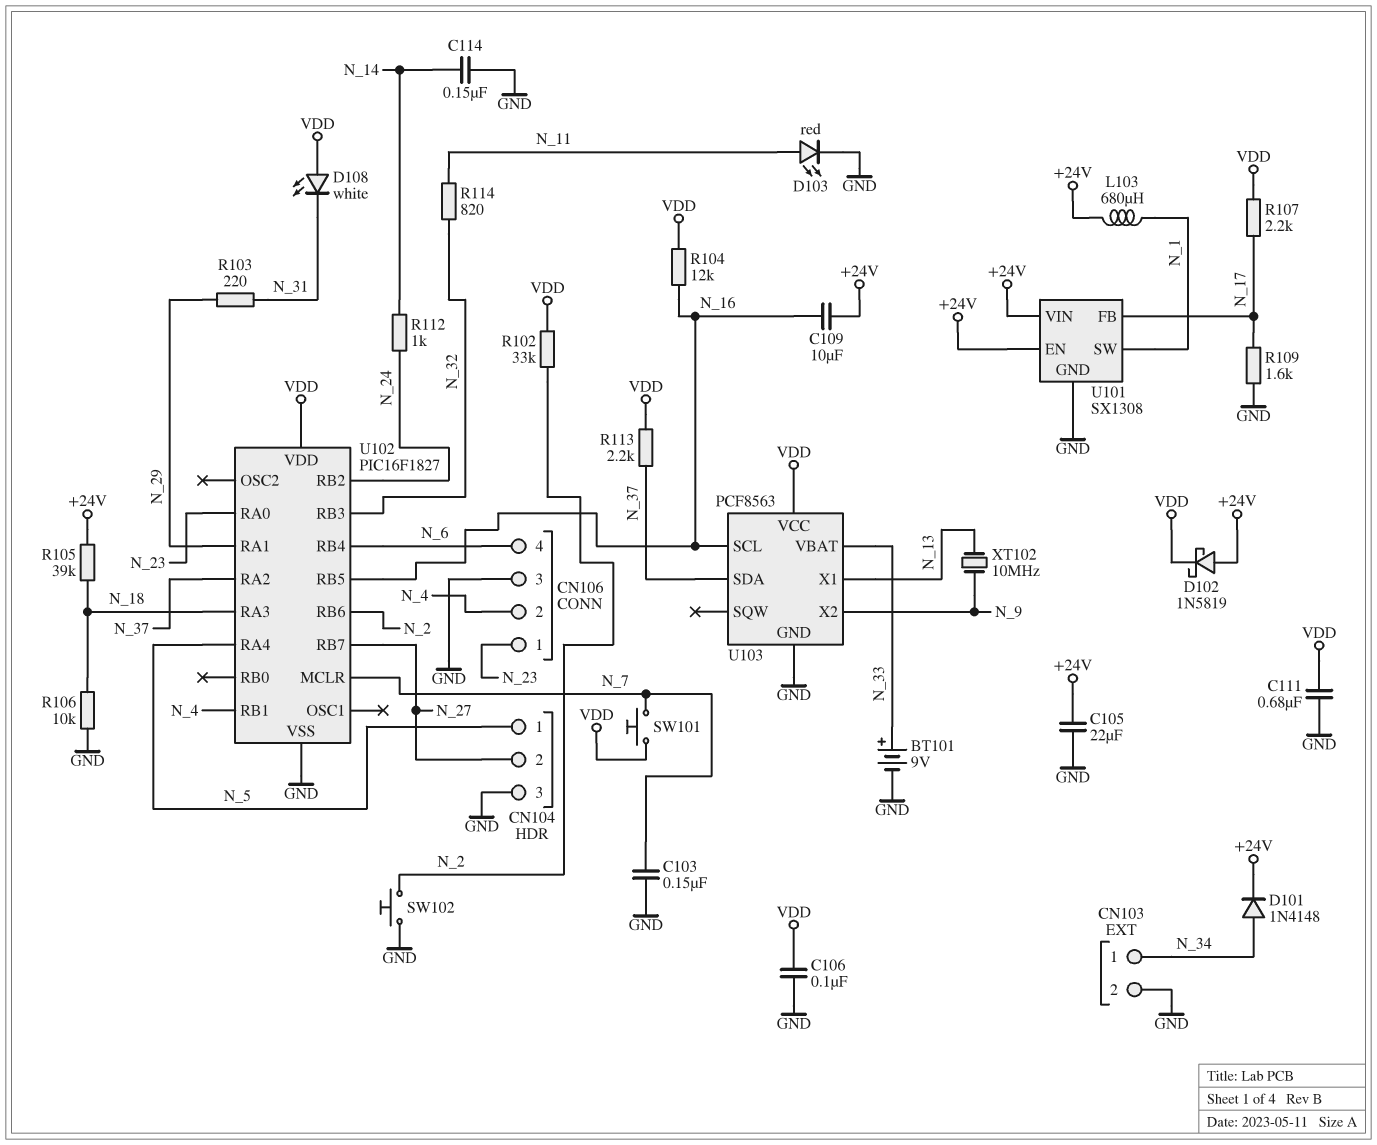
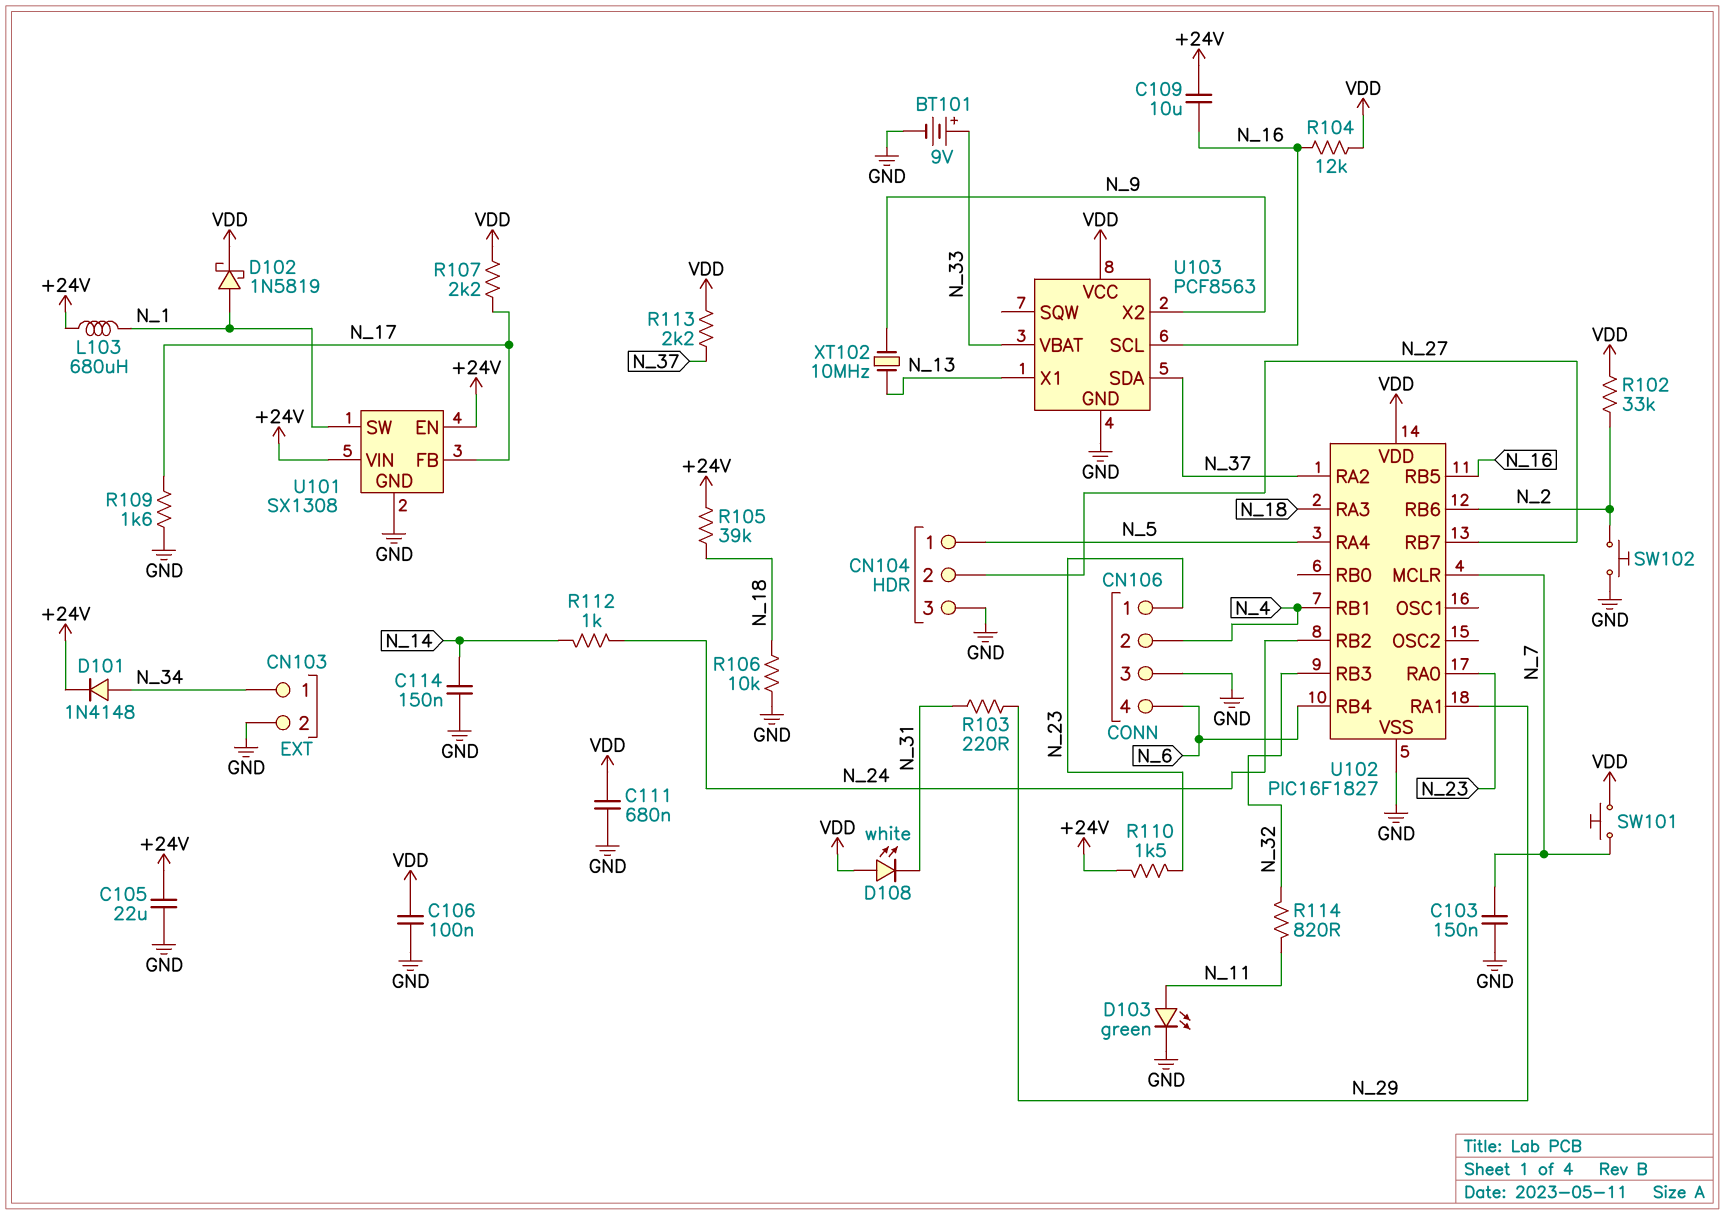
D102: schottky 1N5819 (A +24V, K VDD) -> schottky 1N5819 (A N_1, K VDD)
D103: LED red (A N_11, K GND) -> LED green (A N_11, K GND)
R110: none -> 1.5k (+24V, N_23)

